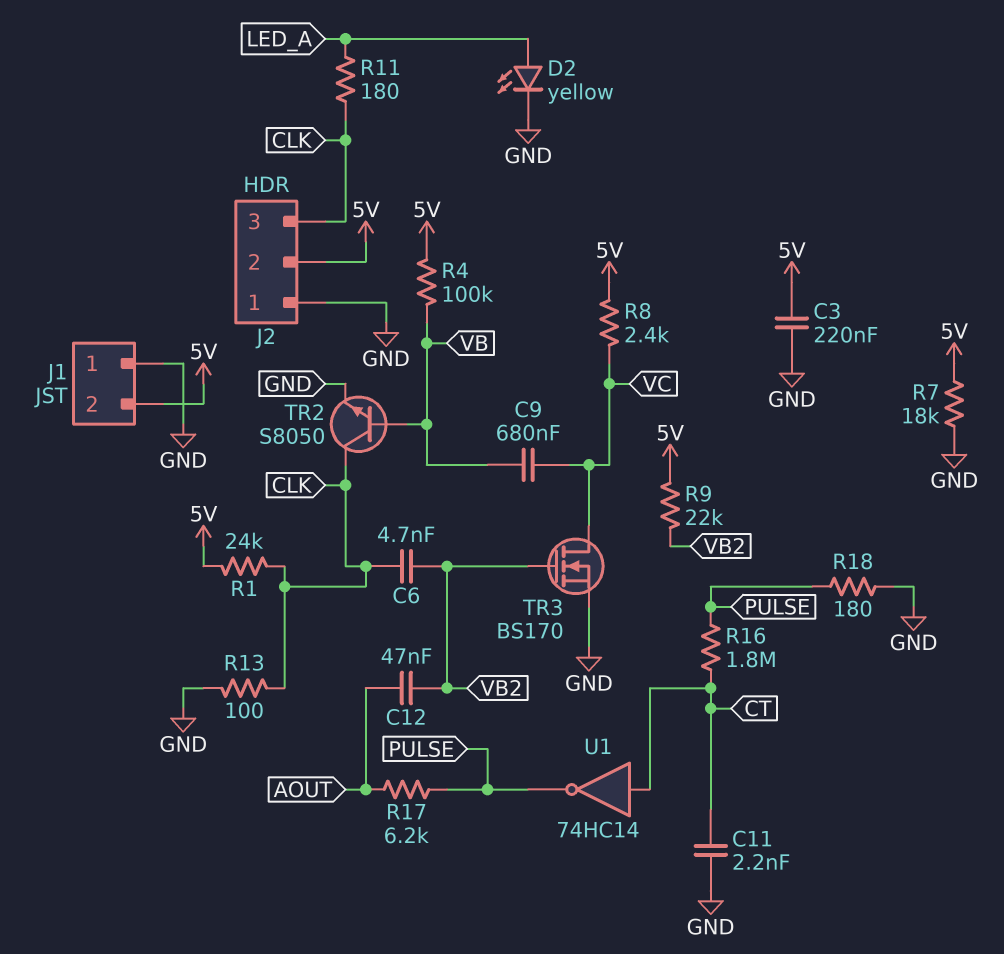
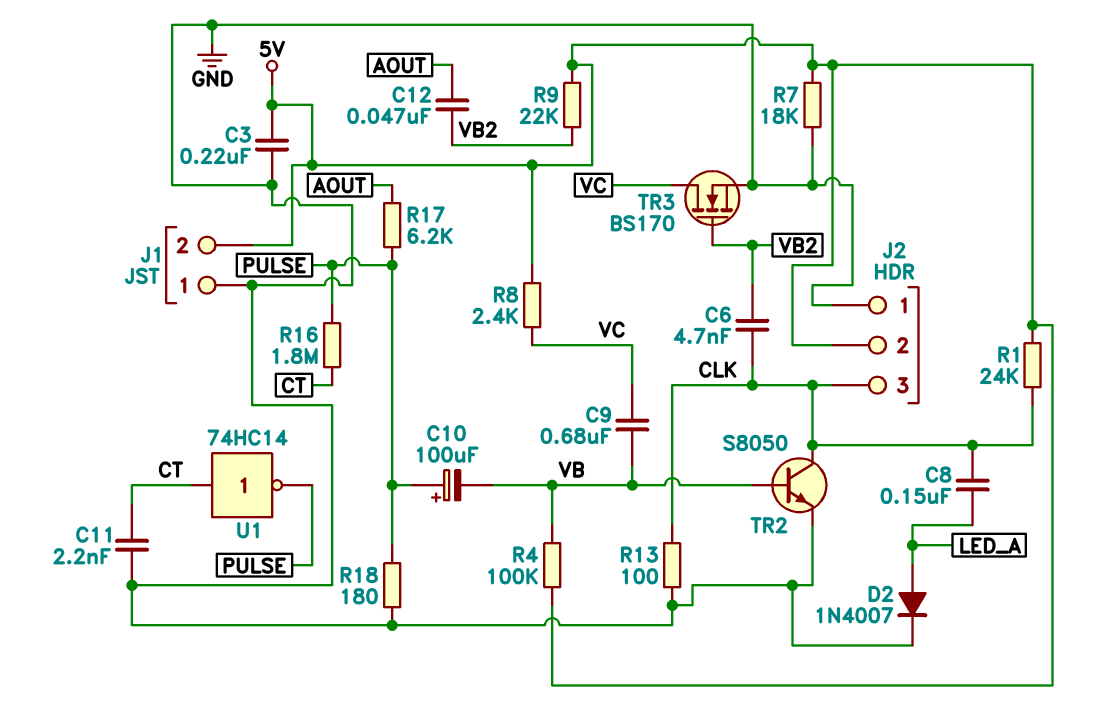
C8: none -> 150nF (CLK, LED_A)
C10: none -> 100uF (plus PULSE, minus VB)
D2: LED yellow (A LED_A, K GND) -> diode 1N4007 (A LED_A, K GND)
R11: 180 (CLK, LED_A) -> none

